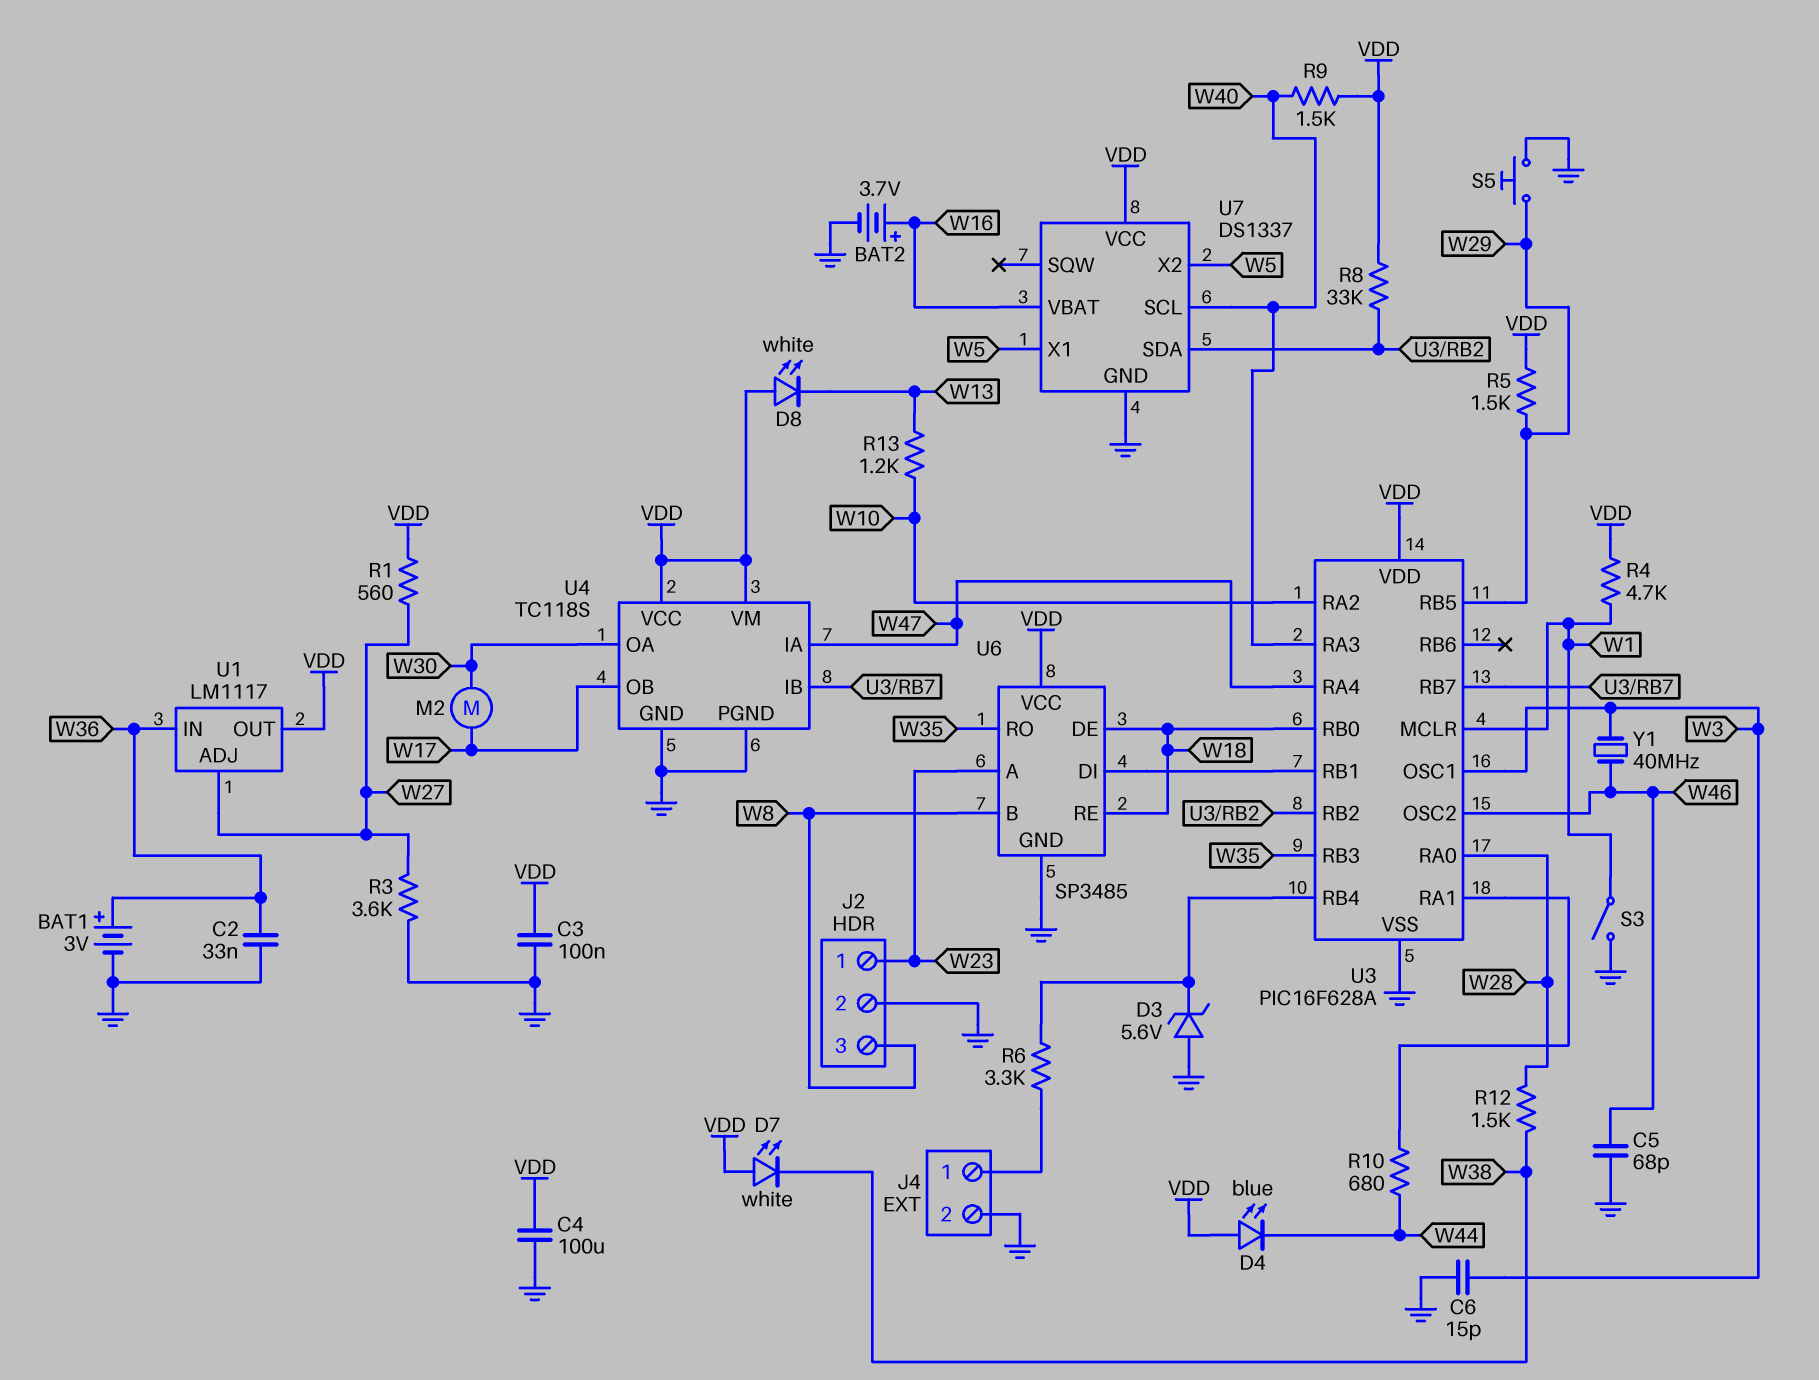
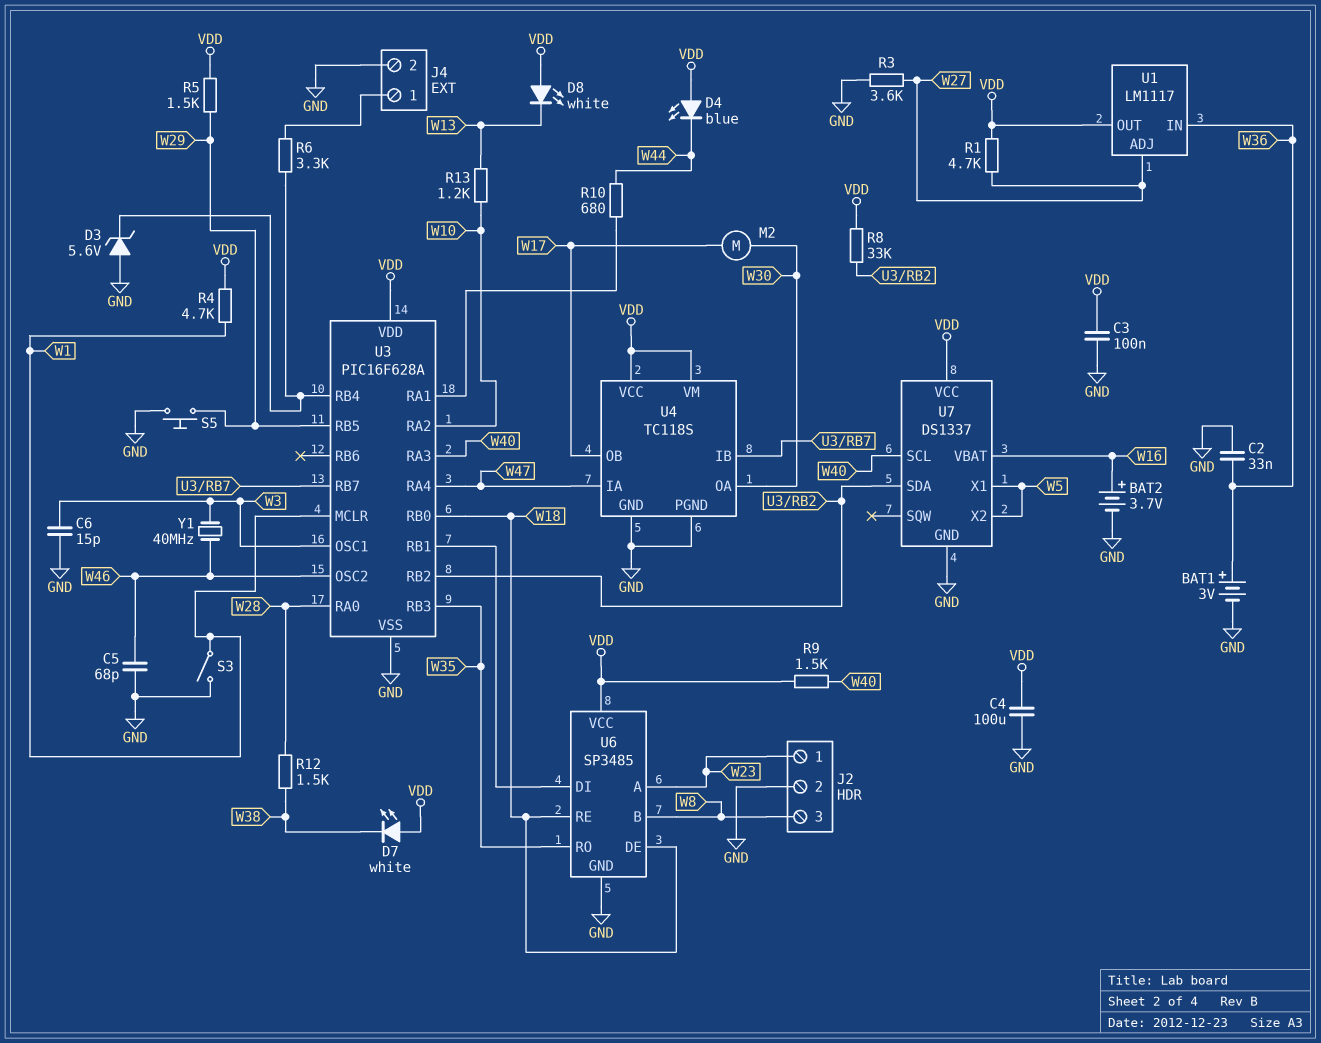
R1: 560 (VDD, W27) -> 4.7k (VDD, W27)

